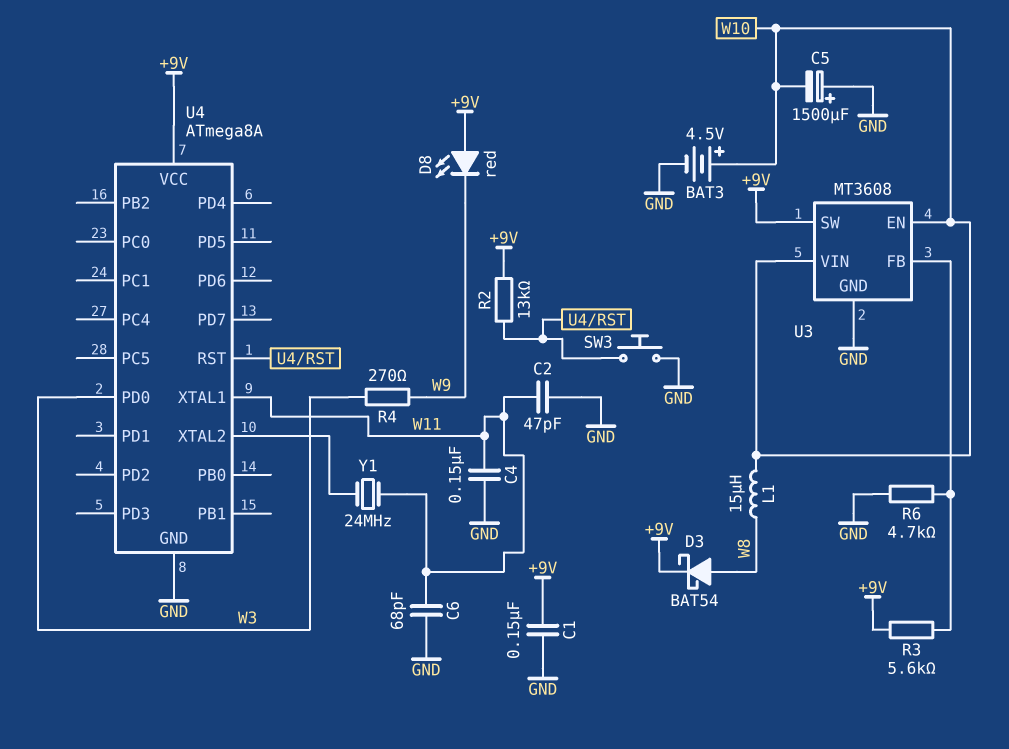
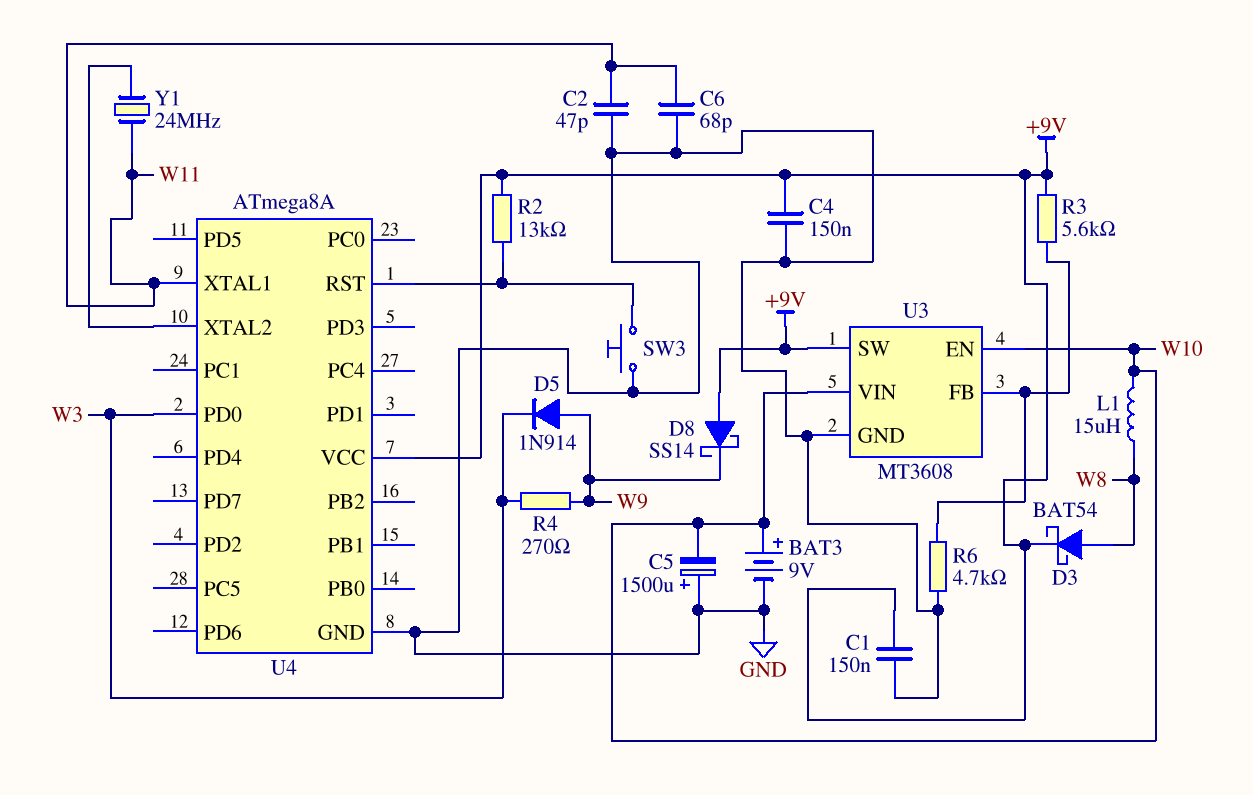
BAT3: 4.5V (plus W10, minus GND) -> 9V (plus W10, minus GND)
C4: 150nF (GND, W11) -> 150nF (+9V, GND)
D5: none -> diode 1N914 (A W9, K W3)
D8: LED red (A +9V, K W9) -> schottky SS14 (A +9V, K W9)

